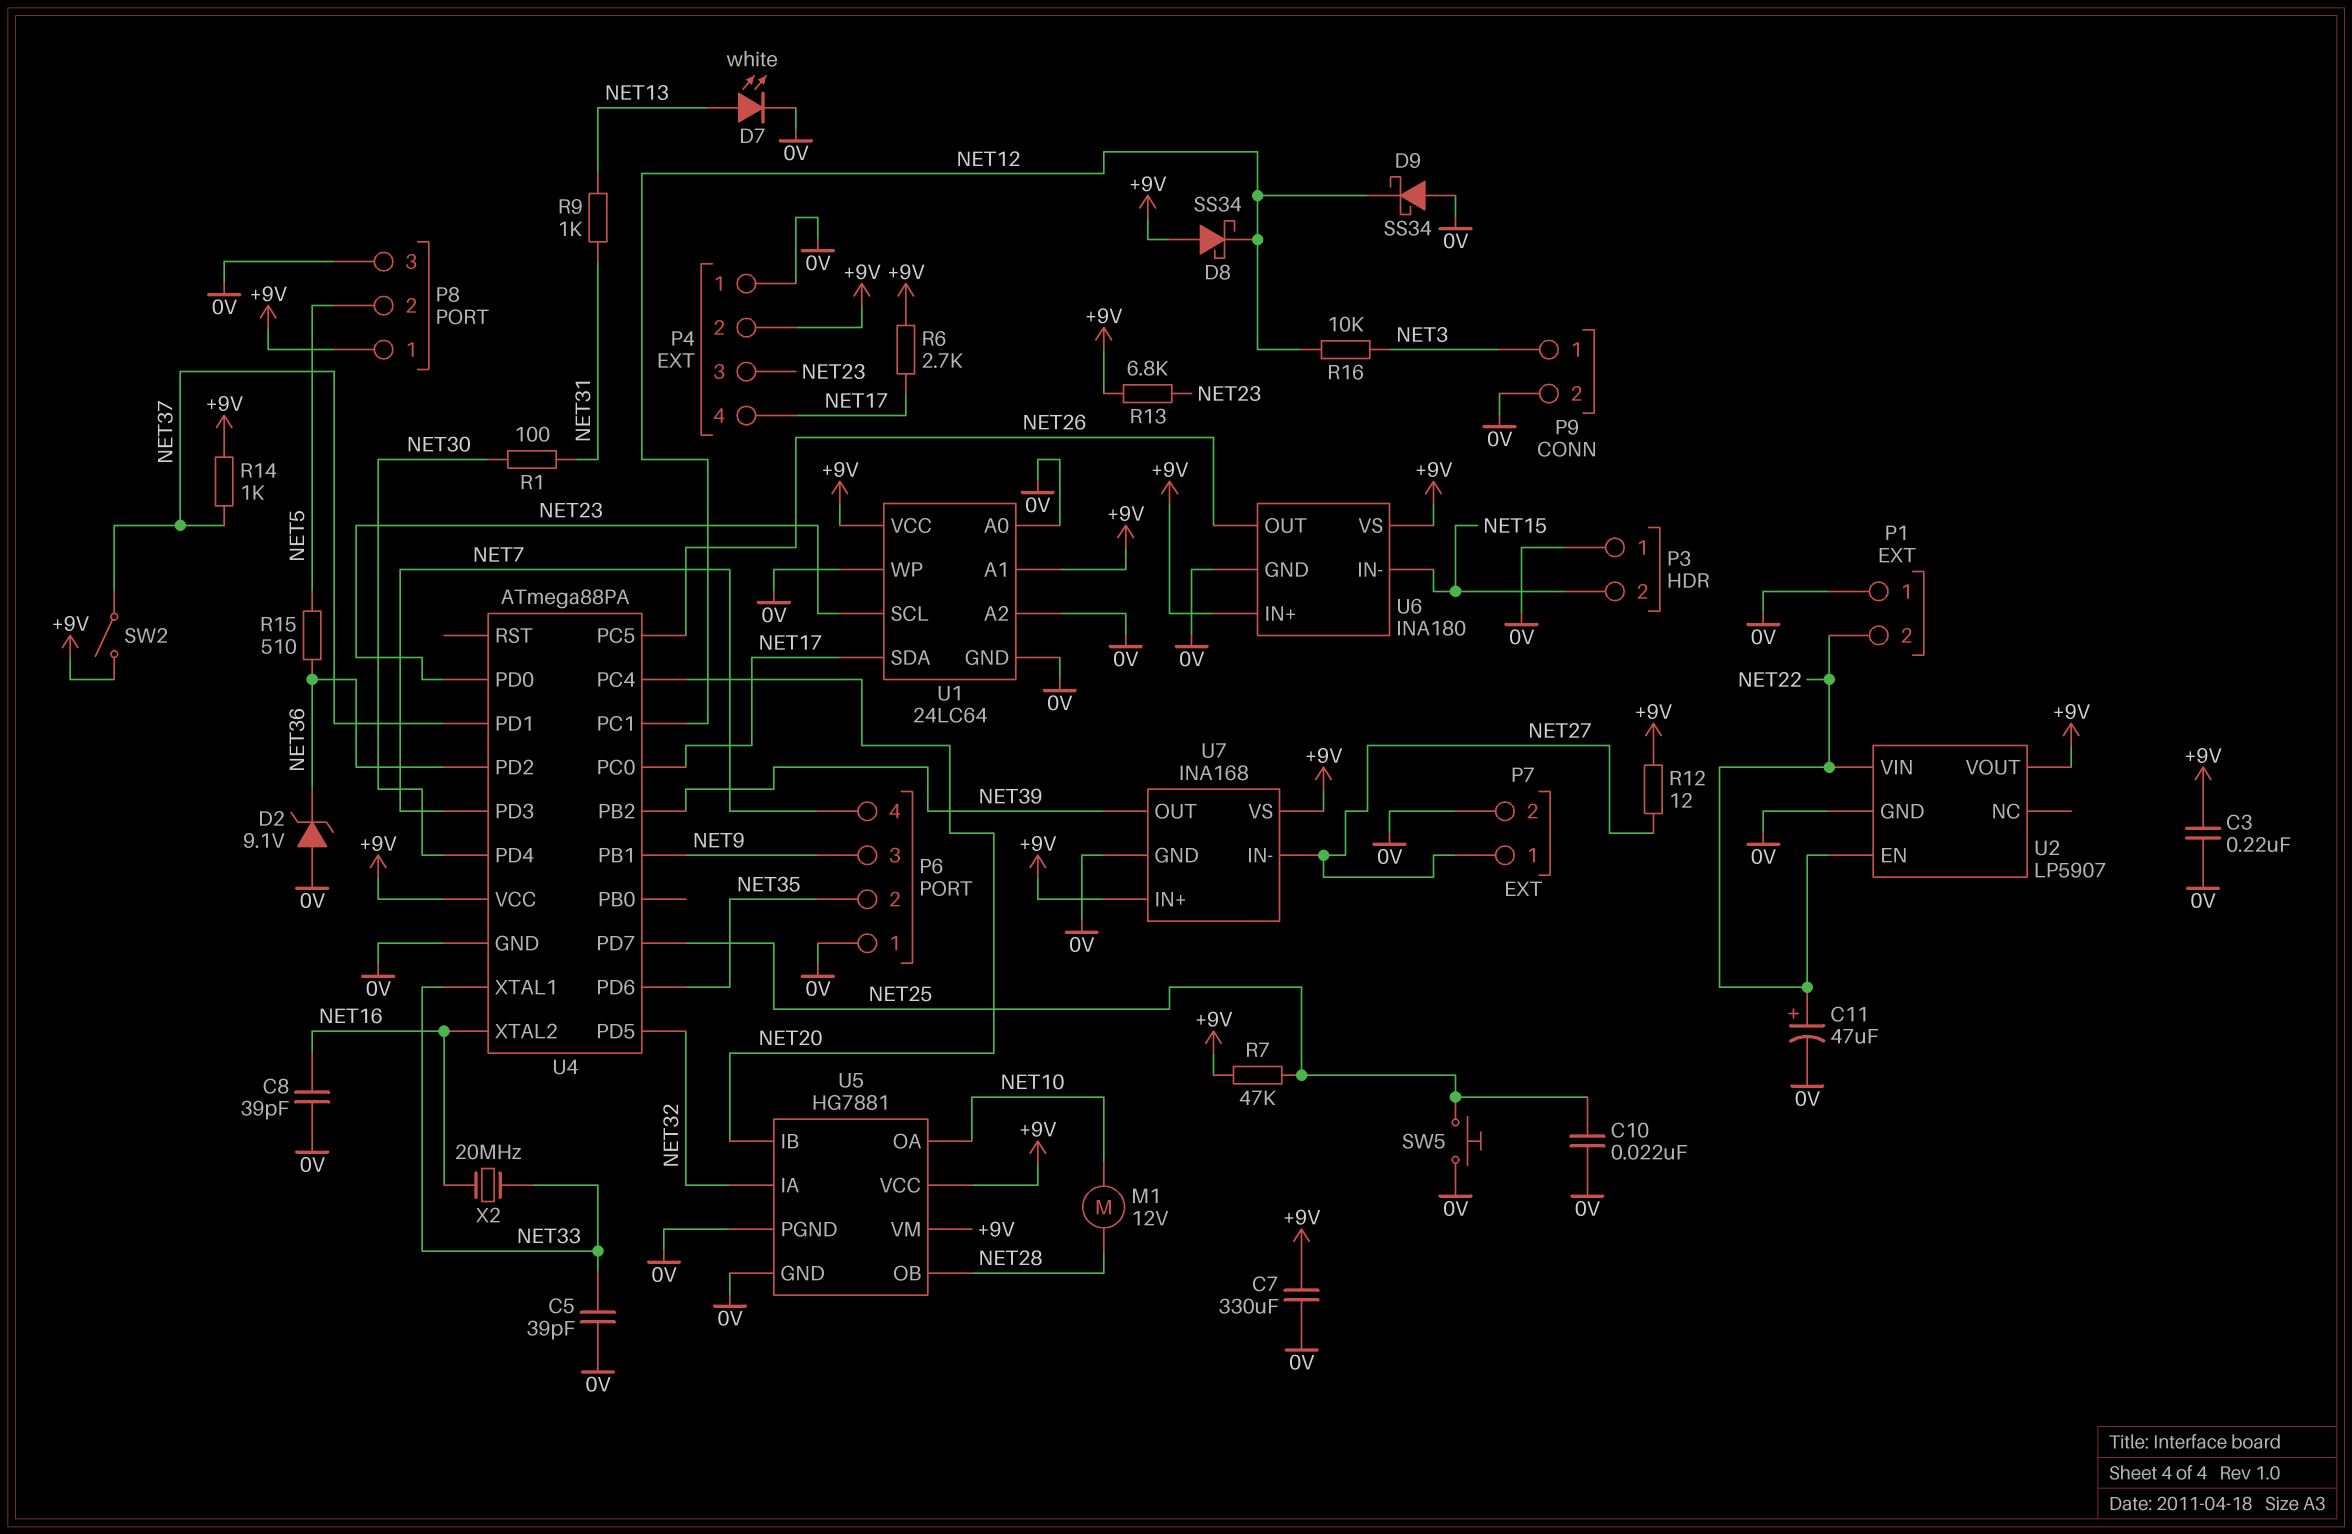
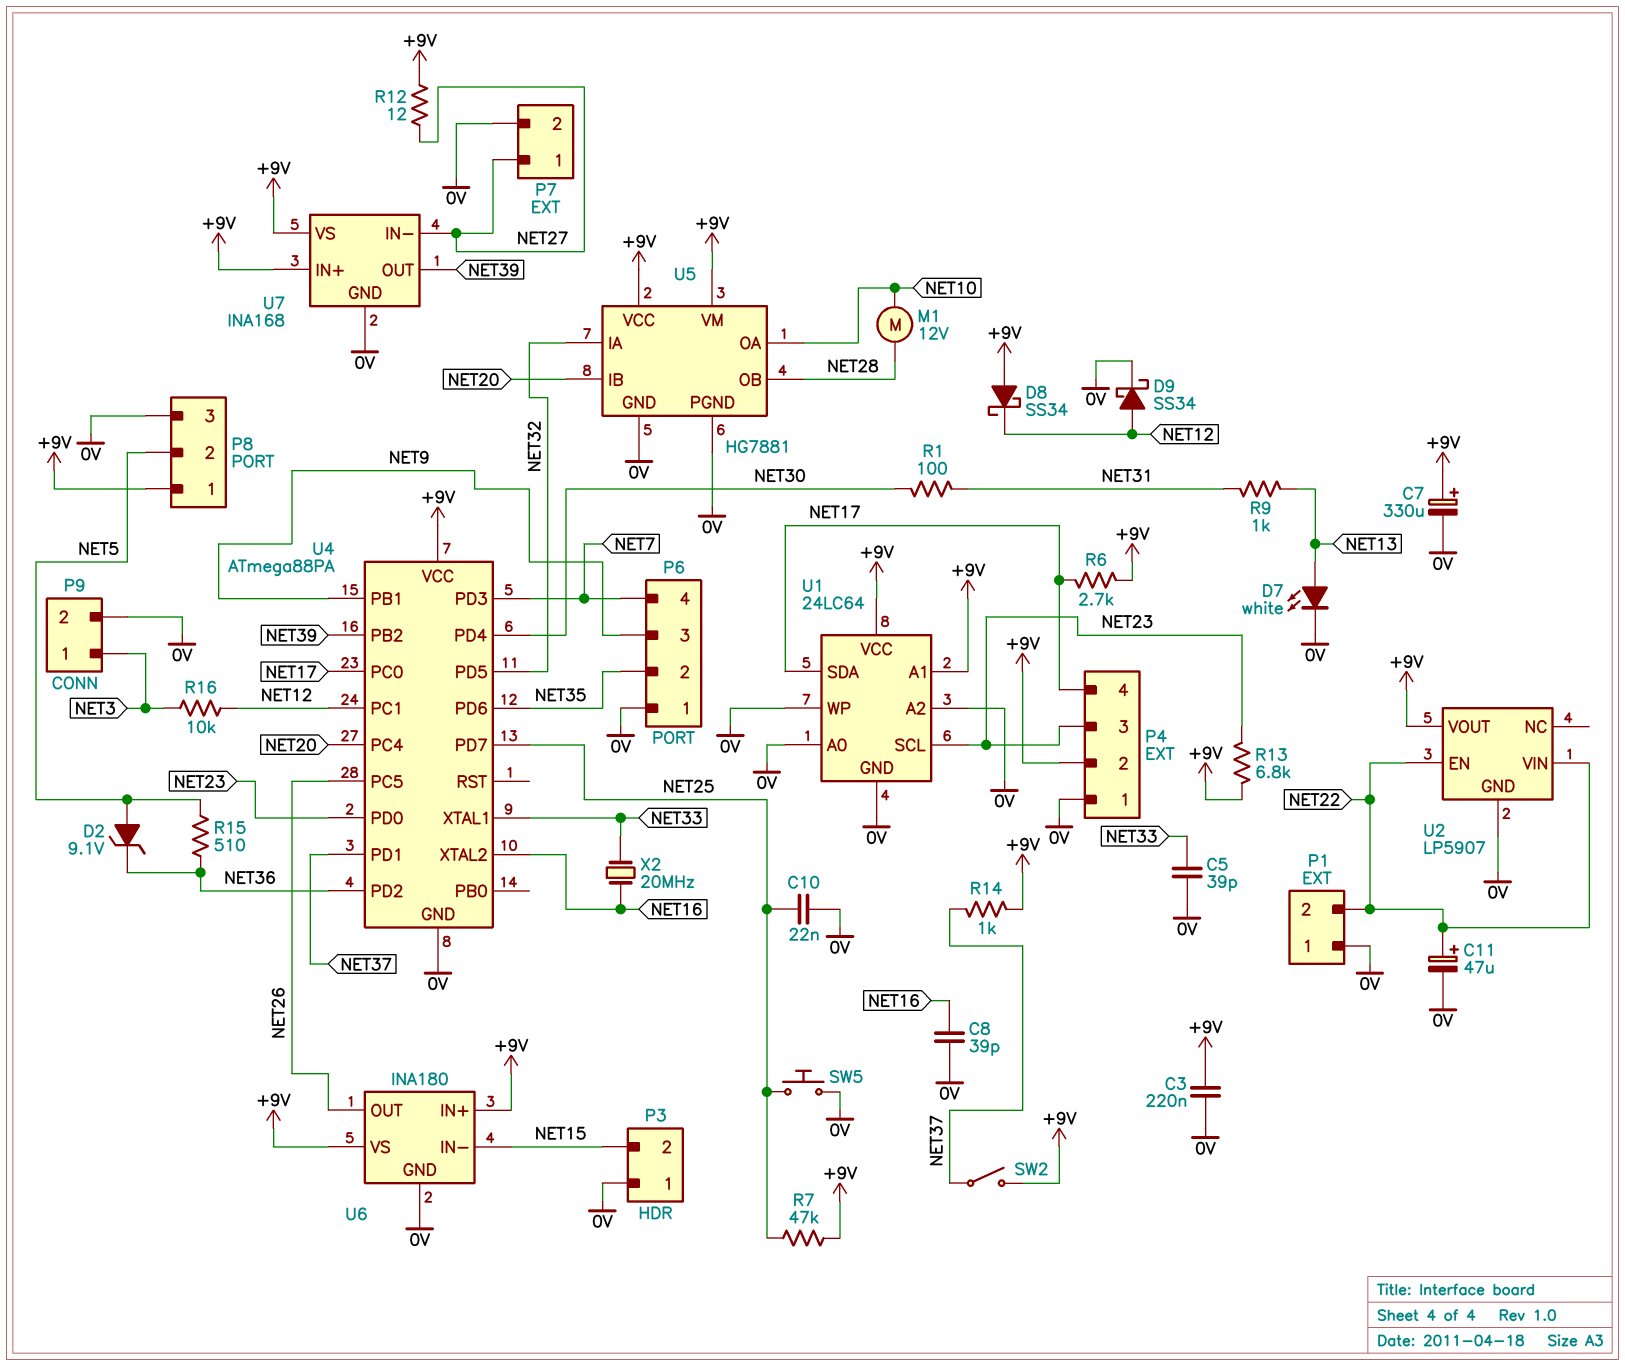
C7: 330uF (+9V, 0V) -> 330uF (plus +9V, minus 0V)
D2: zener 9.1V (A 0V, K NET36) -> zener 9.1V (A NET5, K NET36)
D9: schottky SS34 (A 0V, K NET12) -> schottky SS34 (A NET12, K 0V)

